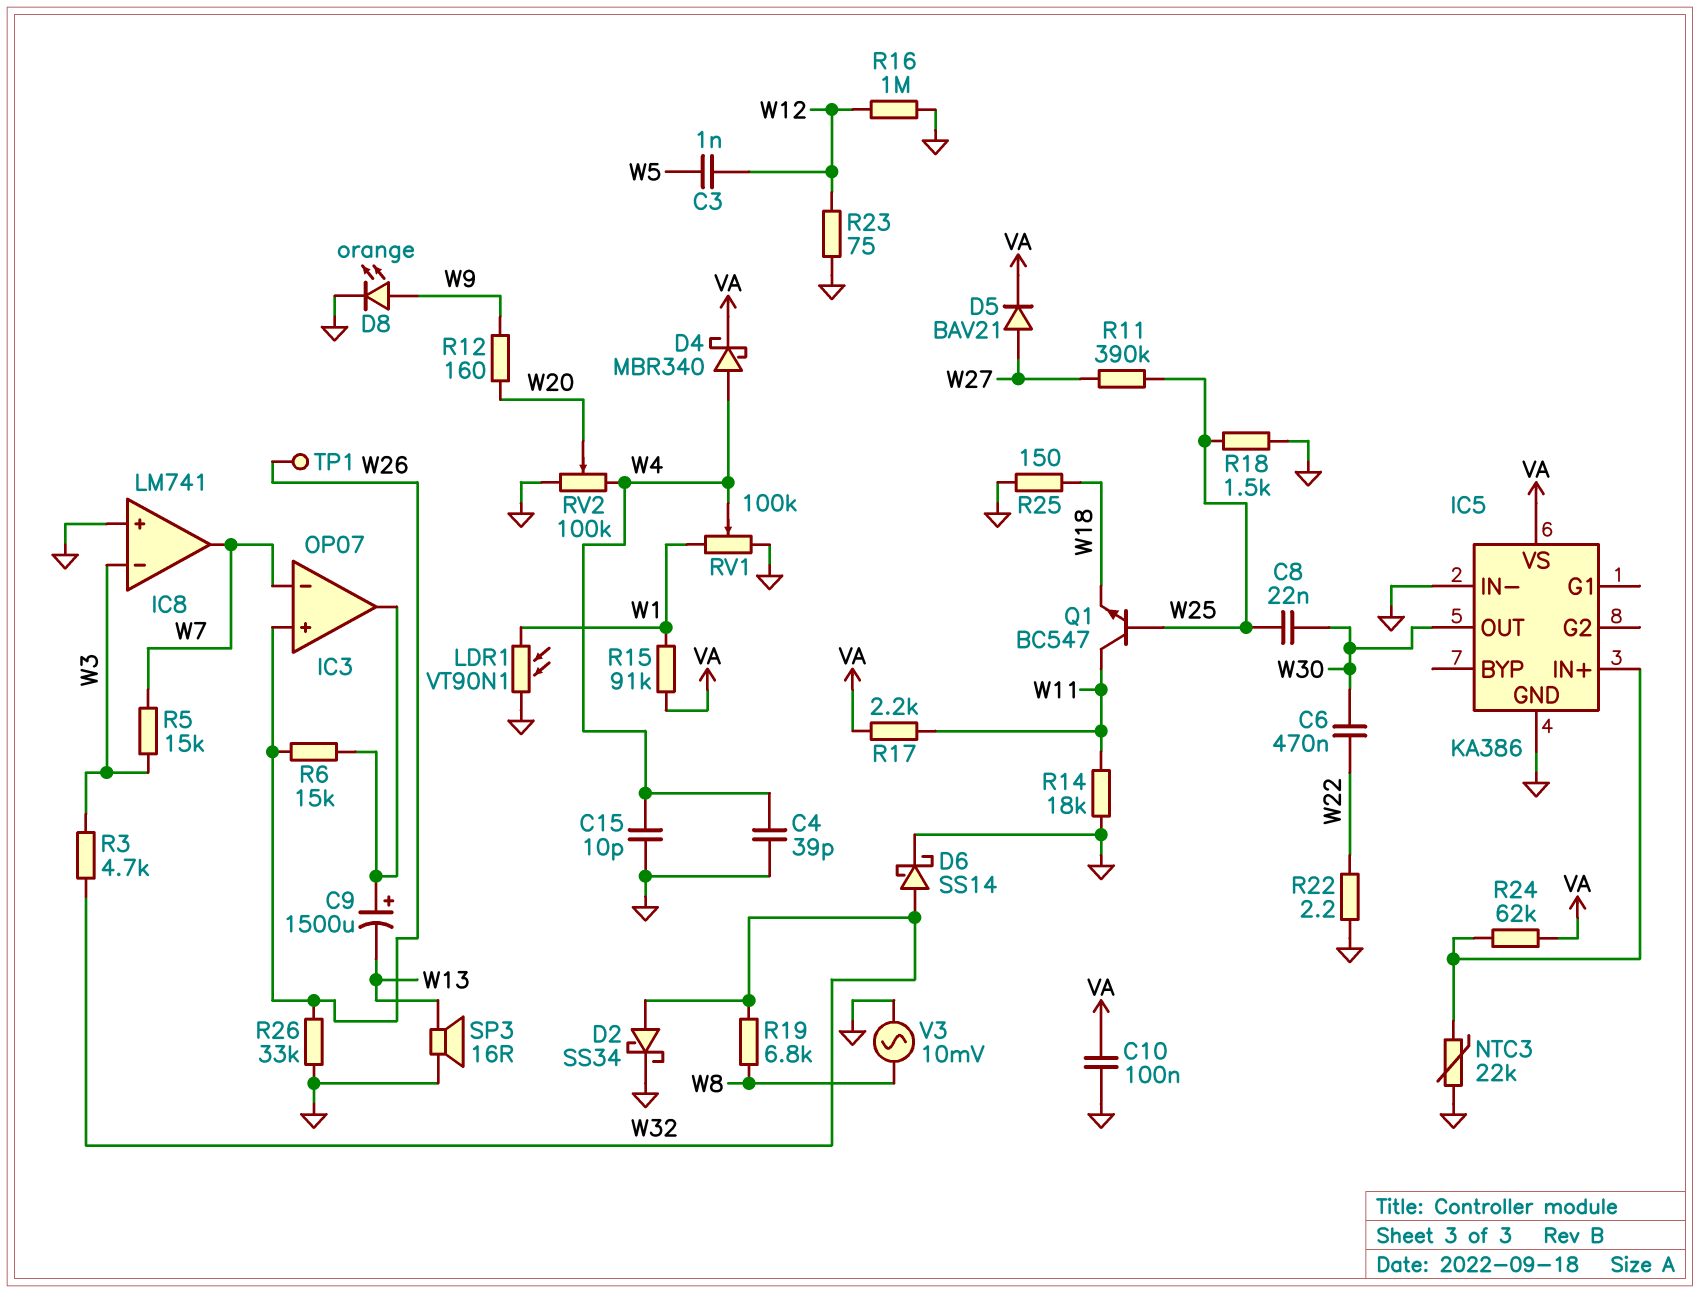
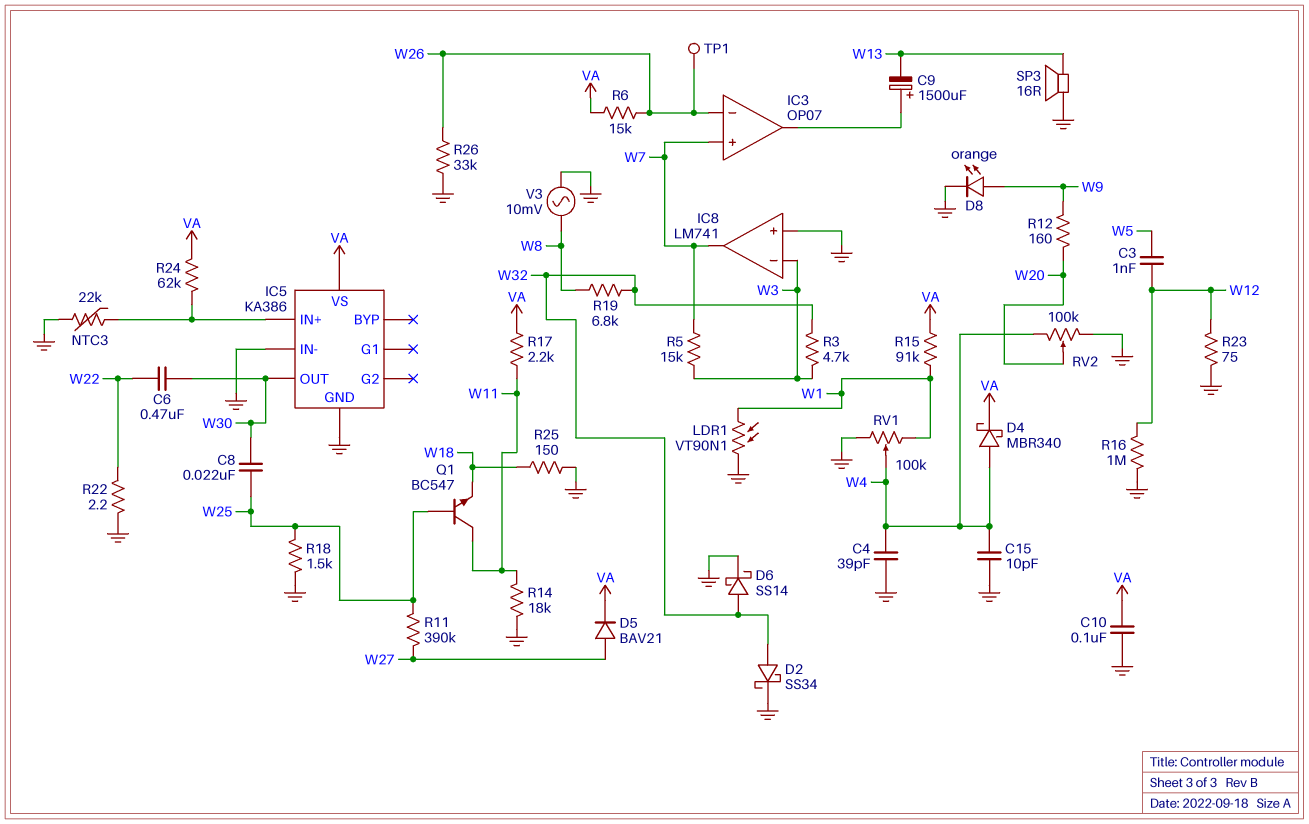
IC3 pin in+: W26 -> W7
IC3 pin in-: W7 -> W26
R6: 15k (IC3/out, W26) -> 15k (VA, W26)

